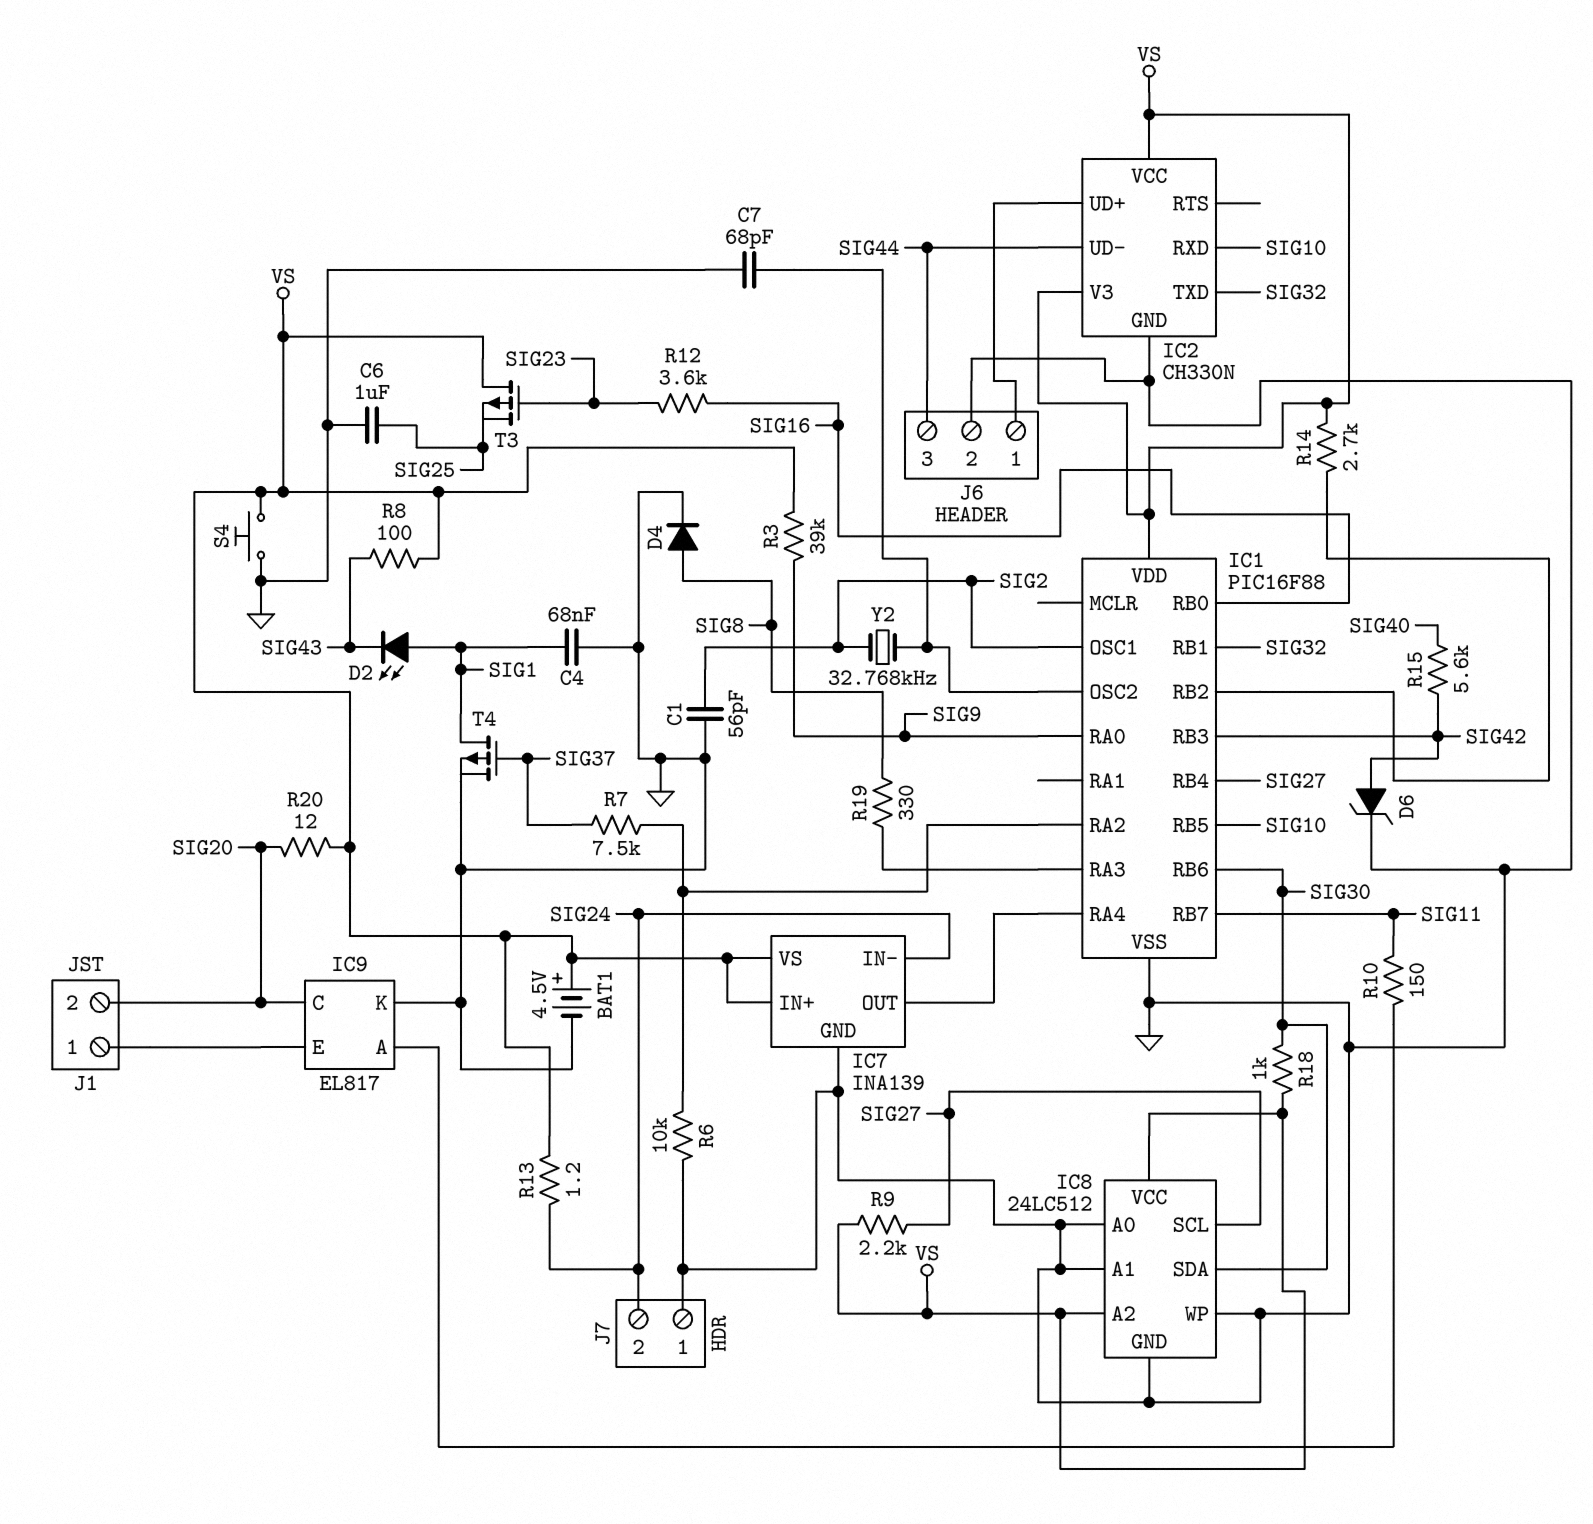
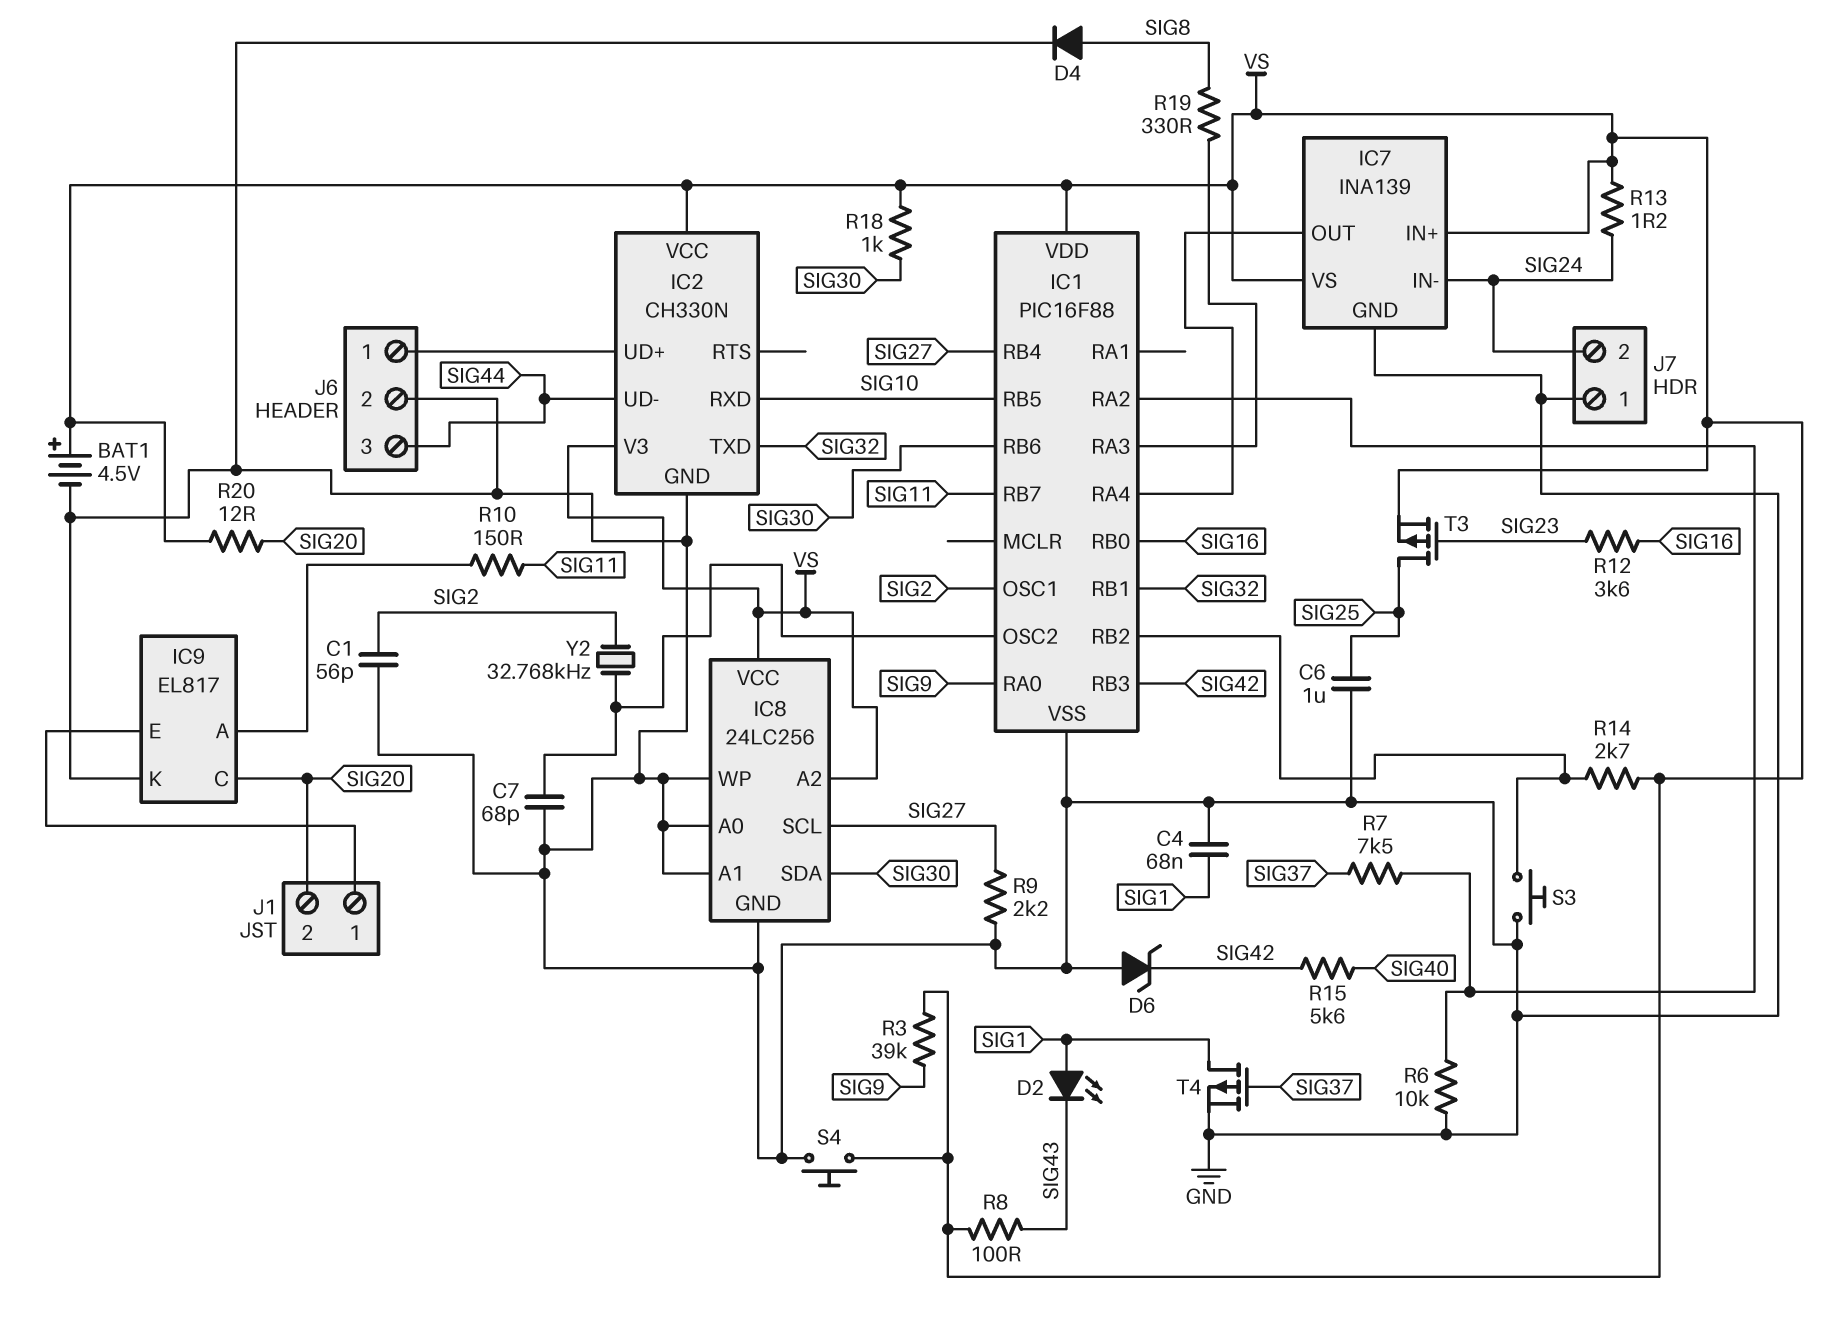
D6: zener (A SIG42, K GND) -> zener (A GND, K SIG42)
IC8: 24LC512 -> 24LC256
R9: 2.2k (SIG27, VS) -> 2.2k (GND, SIG27)
S3: none -> button (GND, IC1/RB2)
T3: PMOS (G SIG23, D VS, S SIG25) -> PMOS (G SIG23, D SIG25, S VS)

